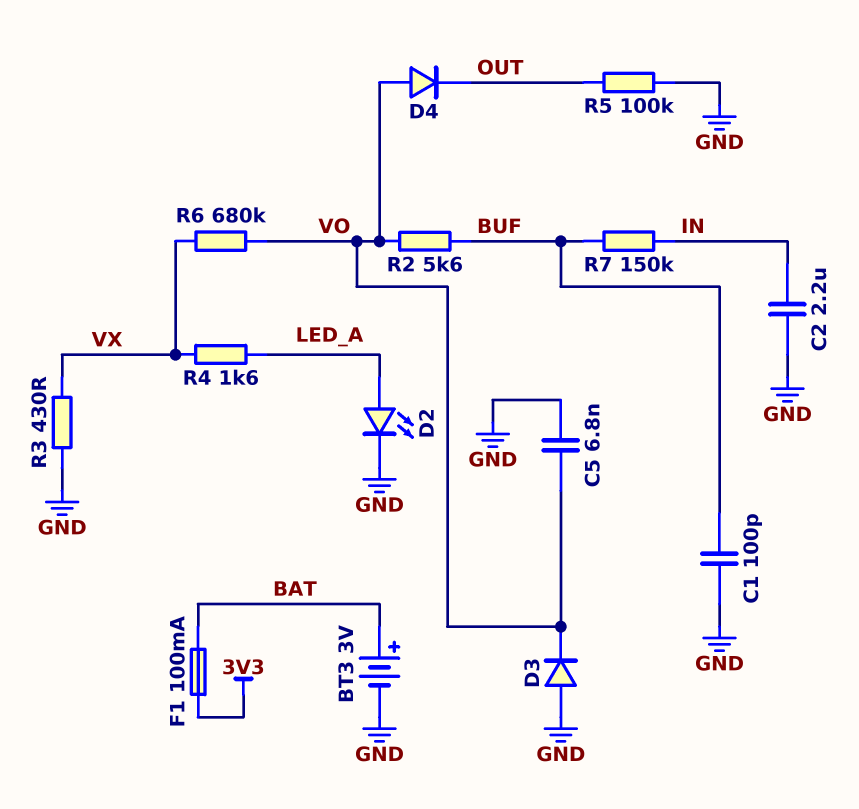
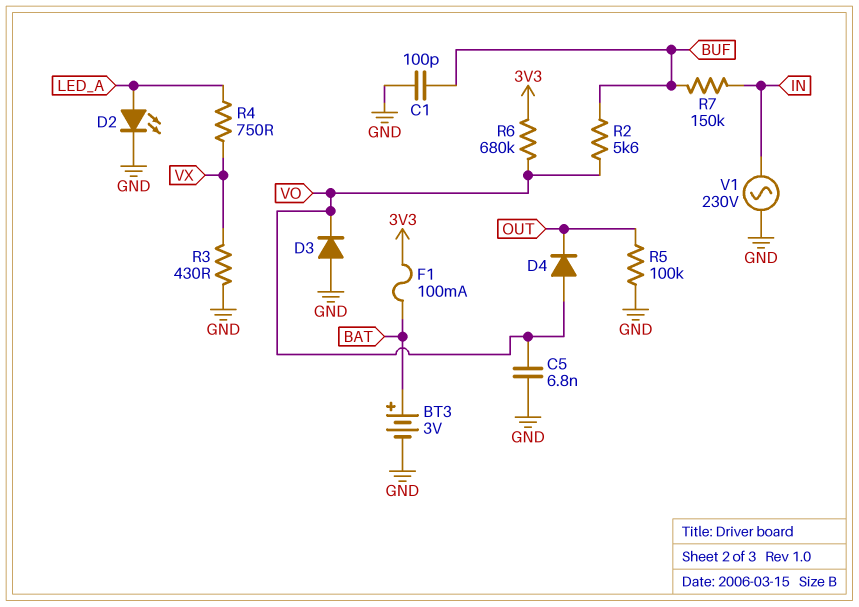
C2: 2.2uF (GND, IN) -> none
R4: 1.6k (LED_A, VX) -> 750 (LED_A, VX)
R6: 680k (VO, VX) -> 680k (3V3, VO)
V1: none -> AC 230V (GND, IN)

